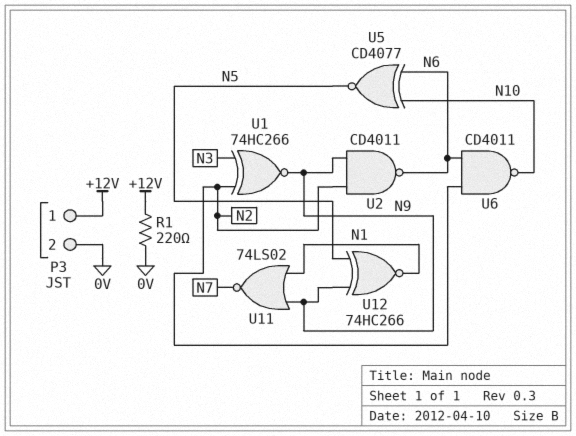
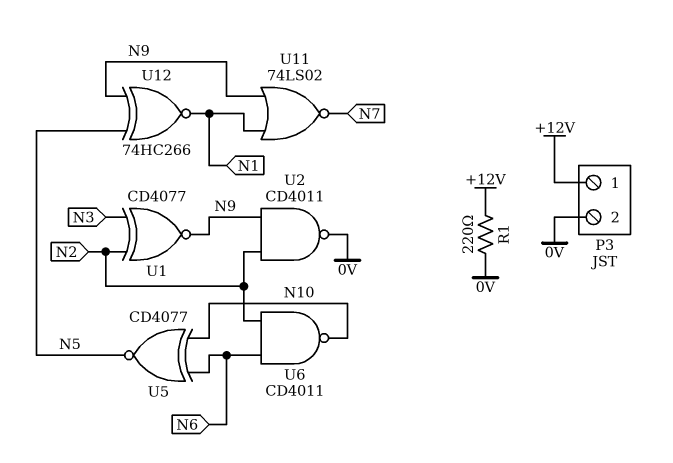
U1: XNOR 74HC266 (in N2, in N3, out N9) -> XNOR CD4077 (in N2, in N3, out N9)
U2: NAND CD4011 (in N2, in N9, out N6) -> NAND CD4011 (in N2, in N9, out 0V)

